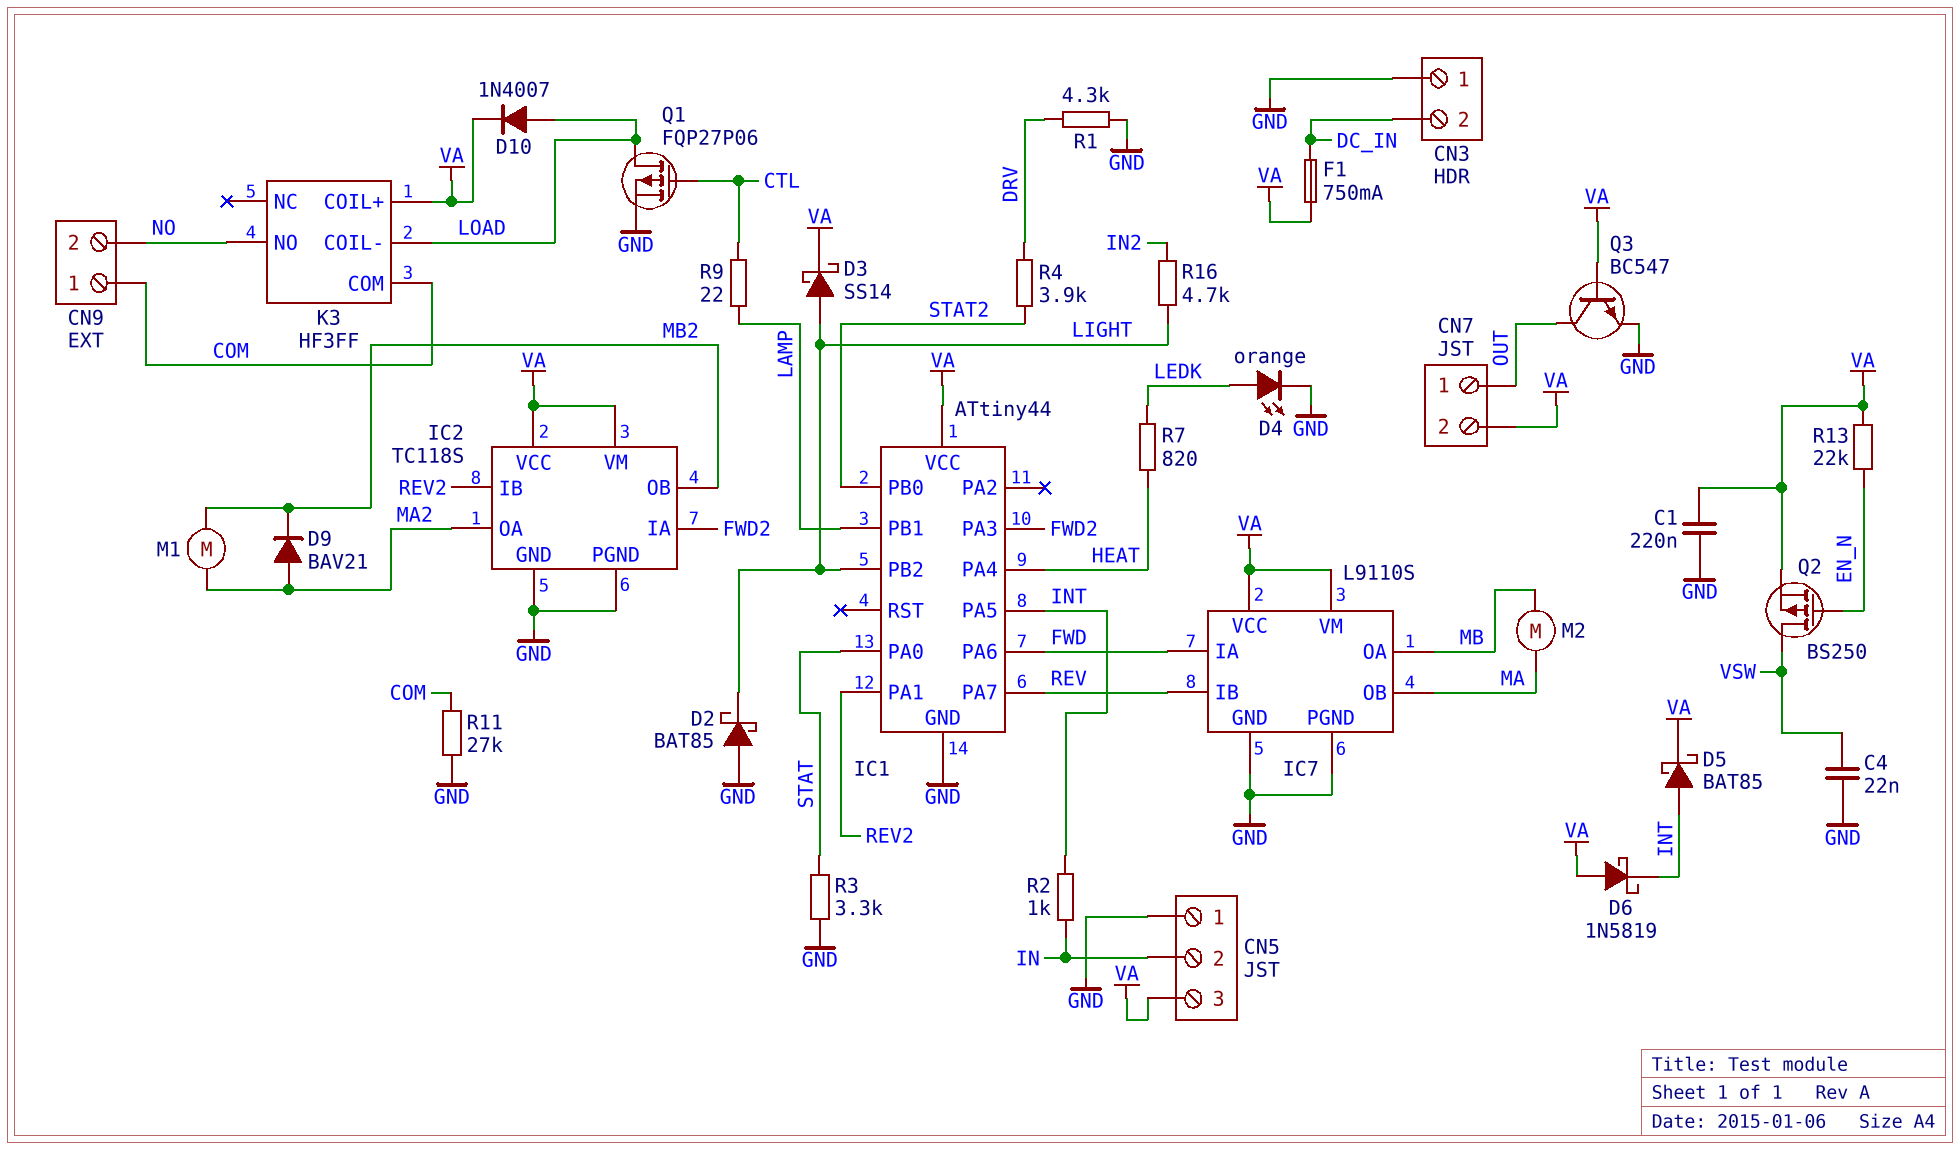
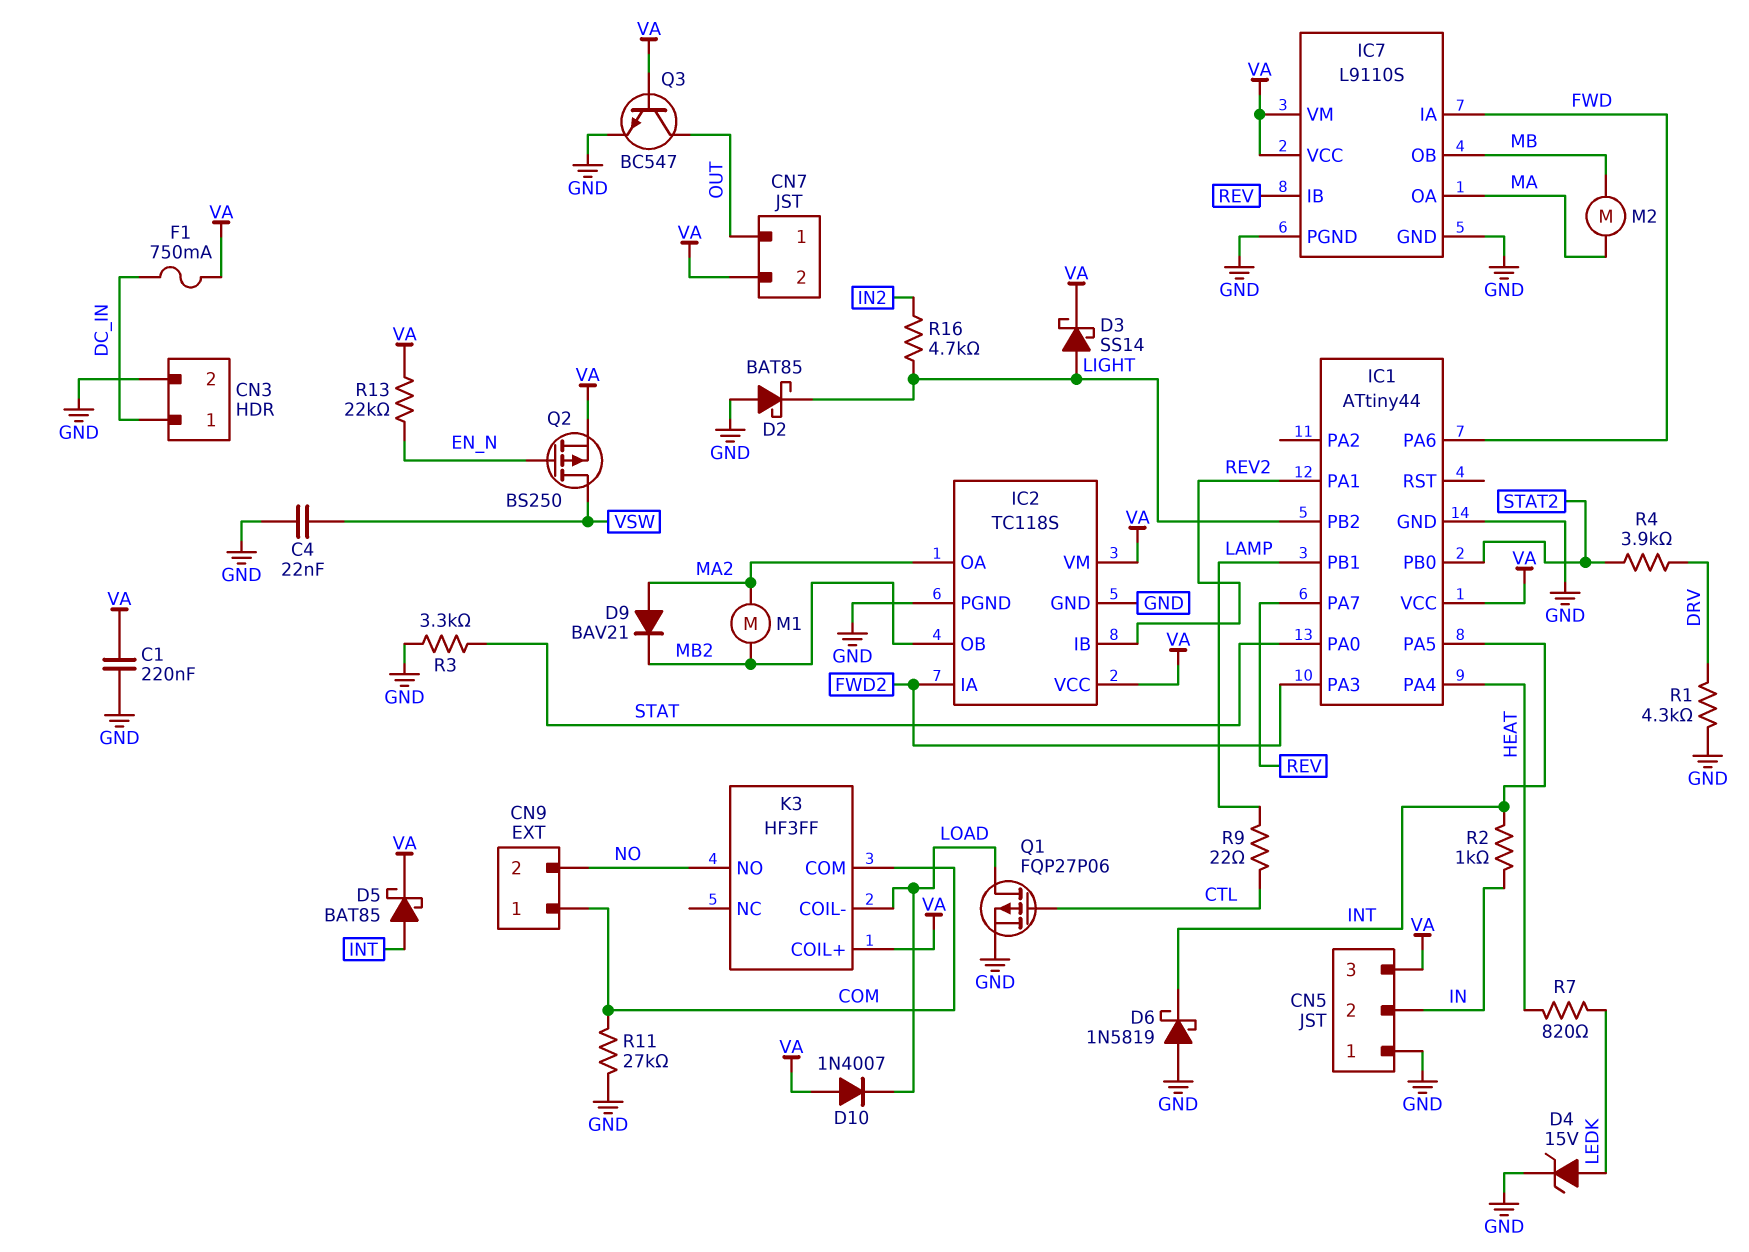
CN3 pin 1: GND -> DC_IN
CN3 pin 2: DC_IN -> GND
D4: LED orange (A LEDK, K GND) -> zener 15V (A LEDK, K GND)
D6: schottky 1N5819 (A VA, K INT) -> schottky 1N5819 (A GND, K INT)
D10: diode 1N4007 (A LOAD, K VA) -> diode 1N4007 (A VA, K LOAD)
IC7 pin OA: MB -> MA
IC7 pin OB: MA -> MB

